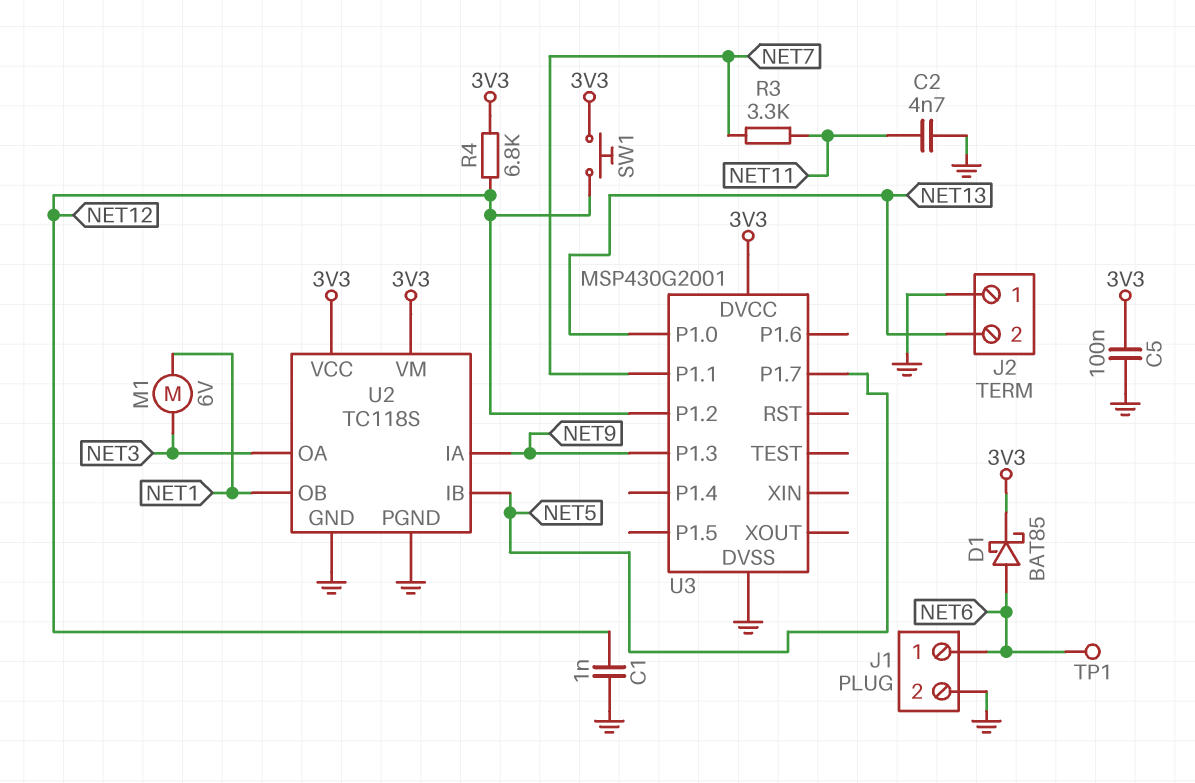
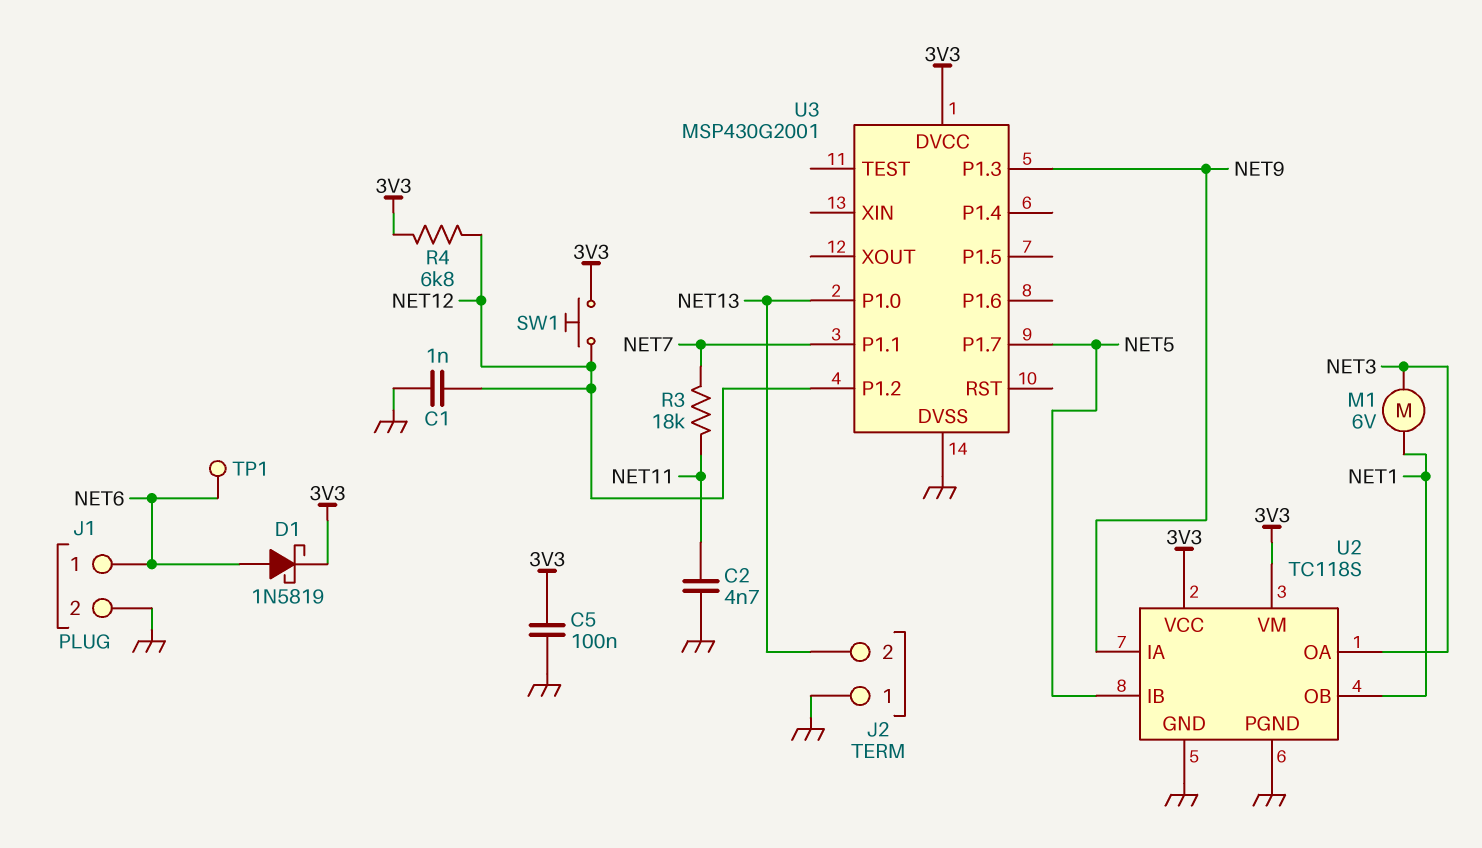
D1: schottky BAT85 (A NET6, K 3V3) -> schottky 1N5819 (A NET6, K 3V3)
R3: 3.3k (NET7, NET11) -> 18k (NET7, NET11)

